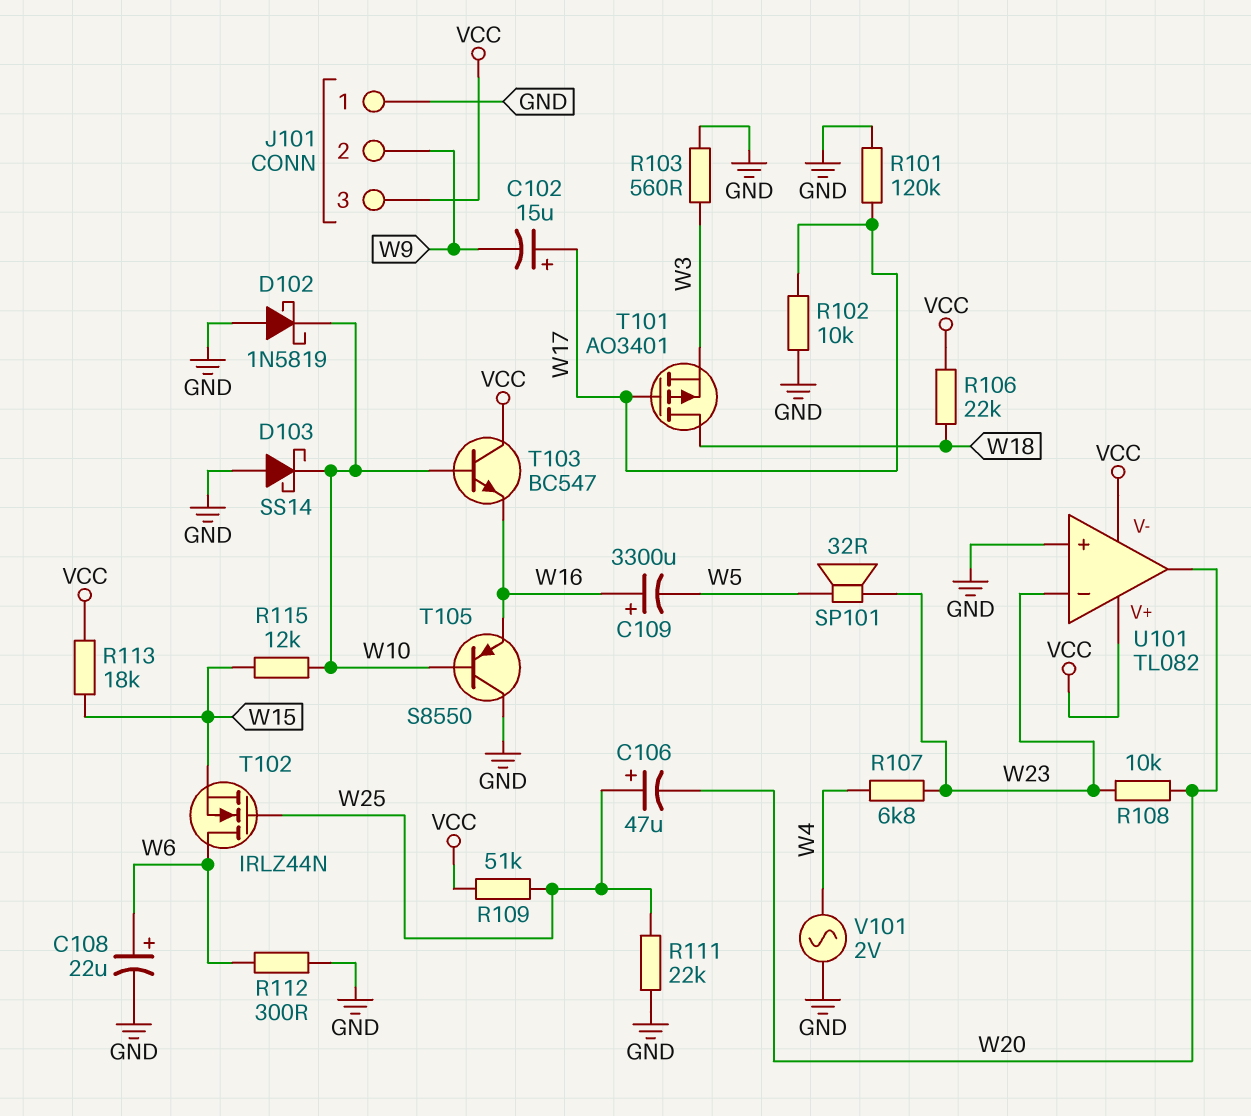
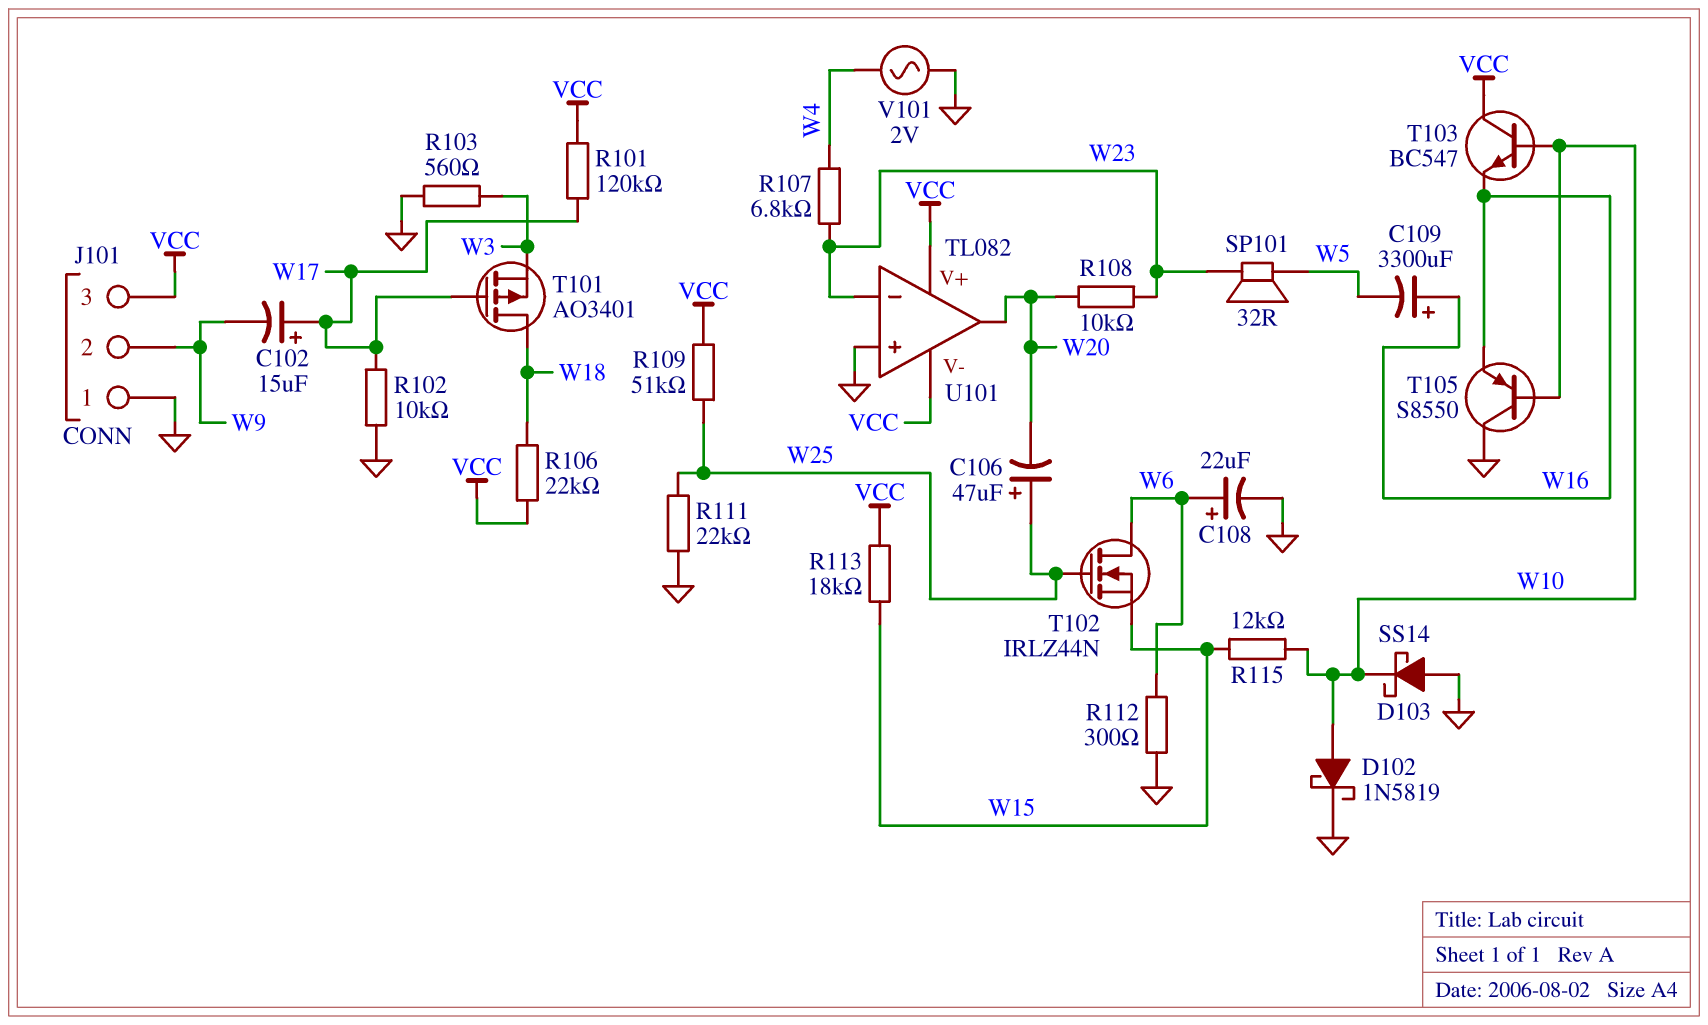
D102: schottky 1N5819 (A GND, K W10) -> schottky 1N5819 (A W10, K GND)
R101: 120k (GND, W17) -> 120k (VCC, W17)

